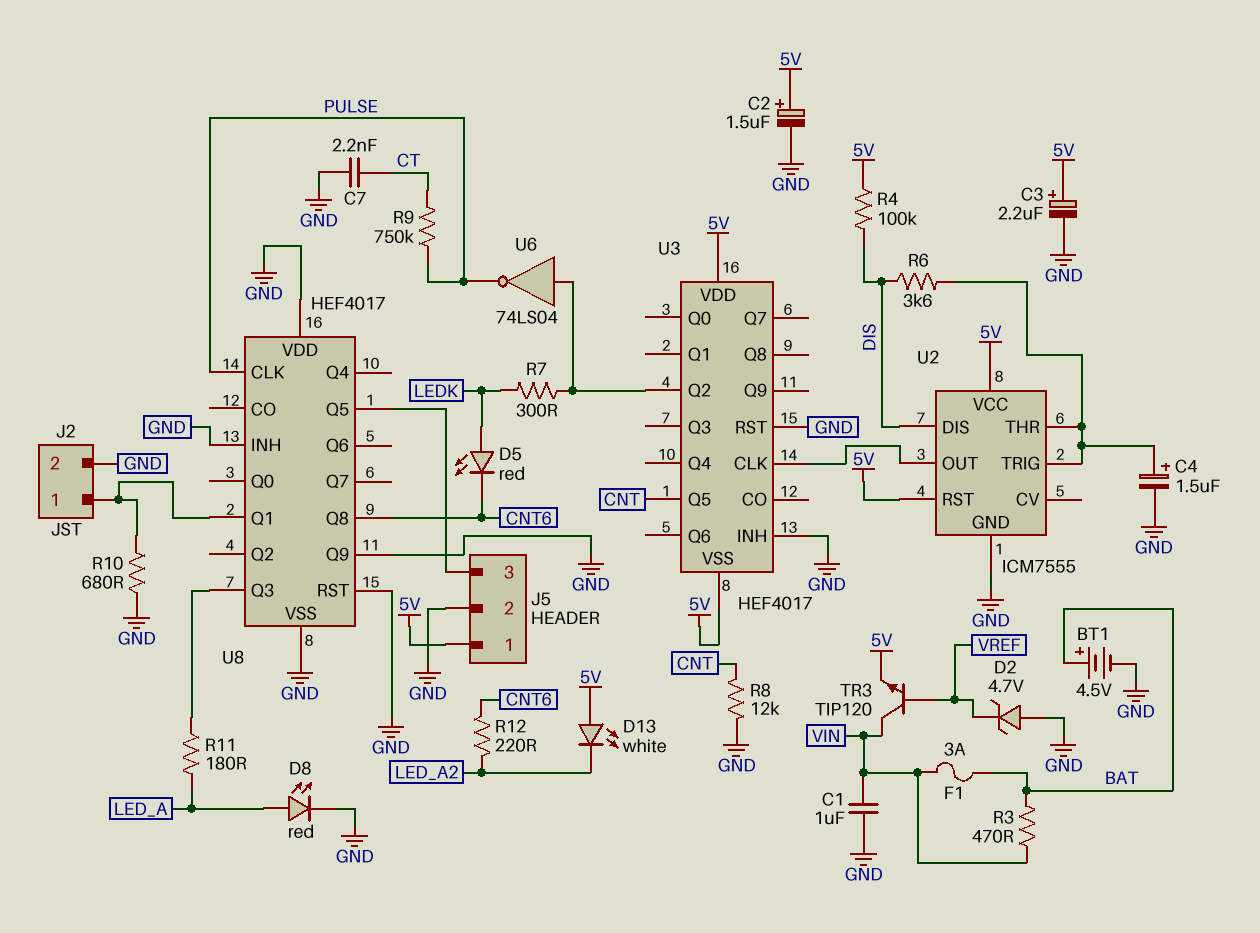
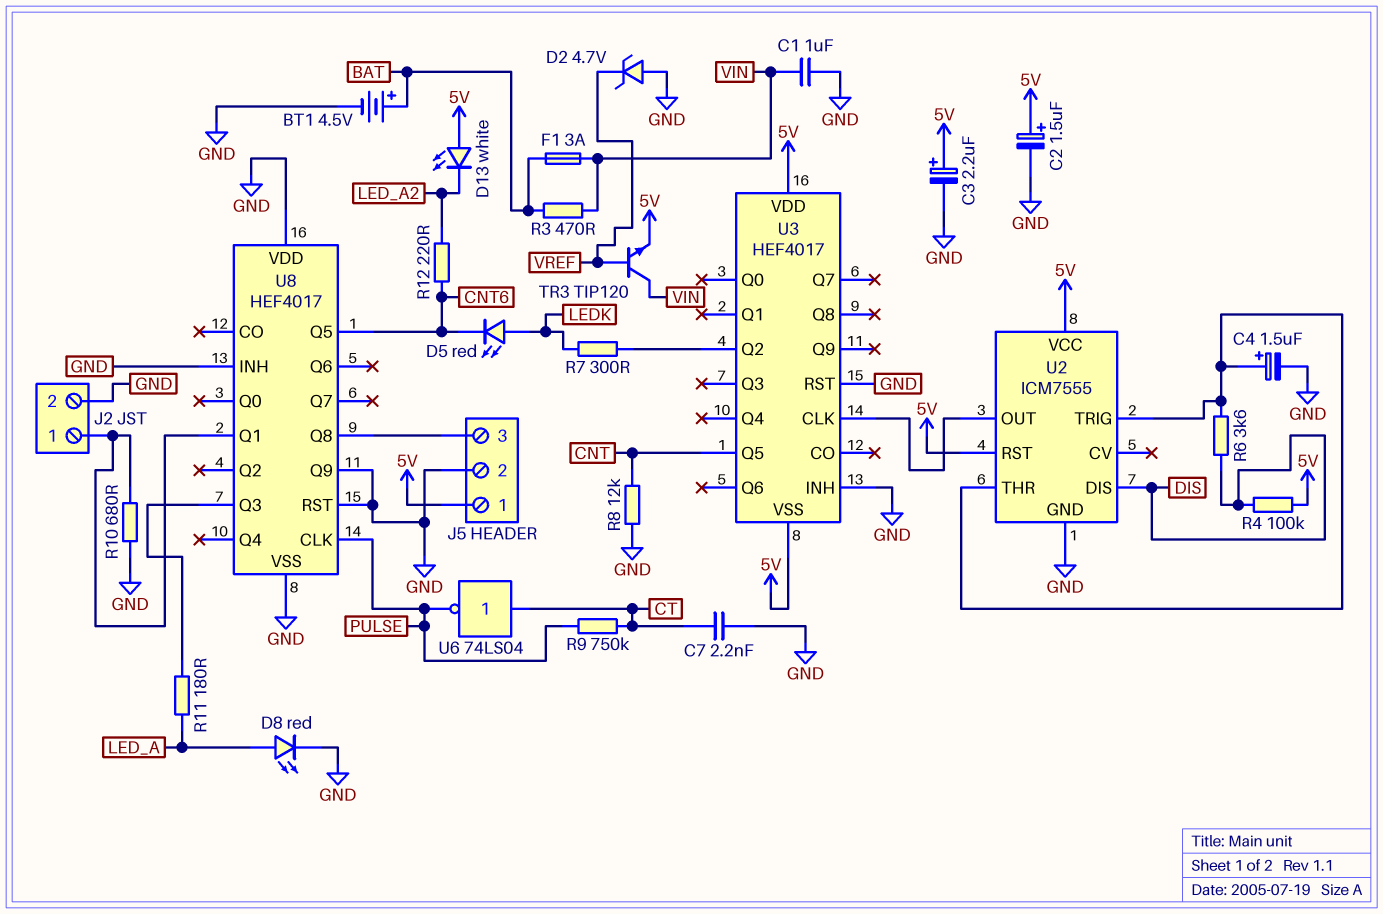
U6: NOT 74LS04 (in U3/Q2, out PULSE) -> NOT 74LS04 (in CT, out PULSE)
U8 pin Q5: J5/3 -> CNT6
U8 pin Q8: CNT6 -> J5/3

